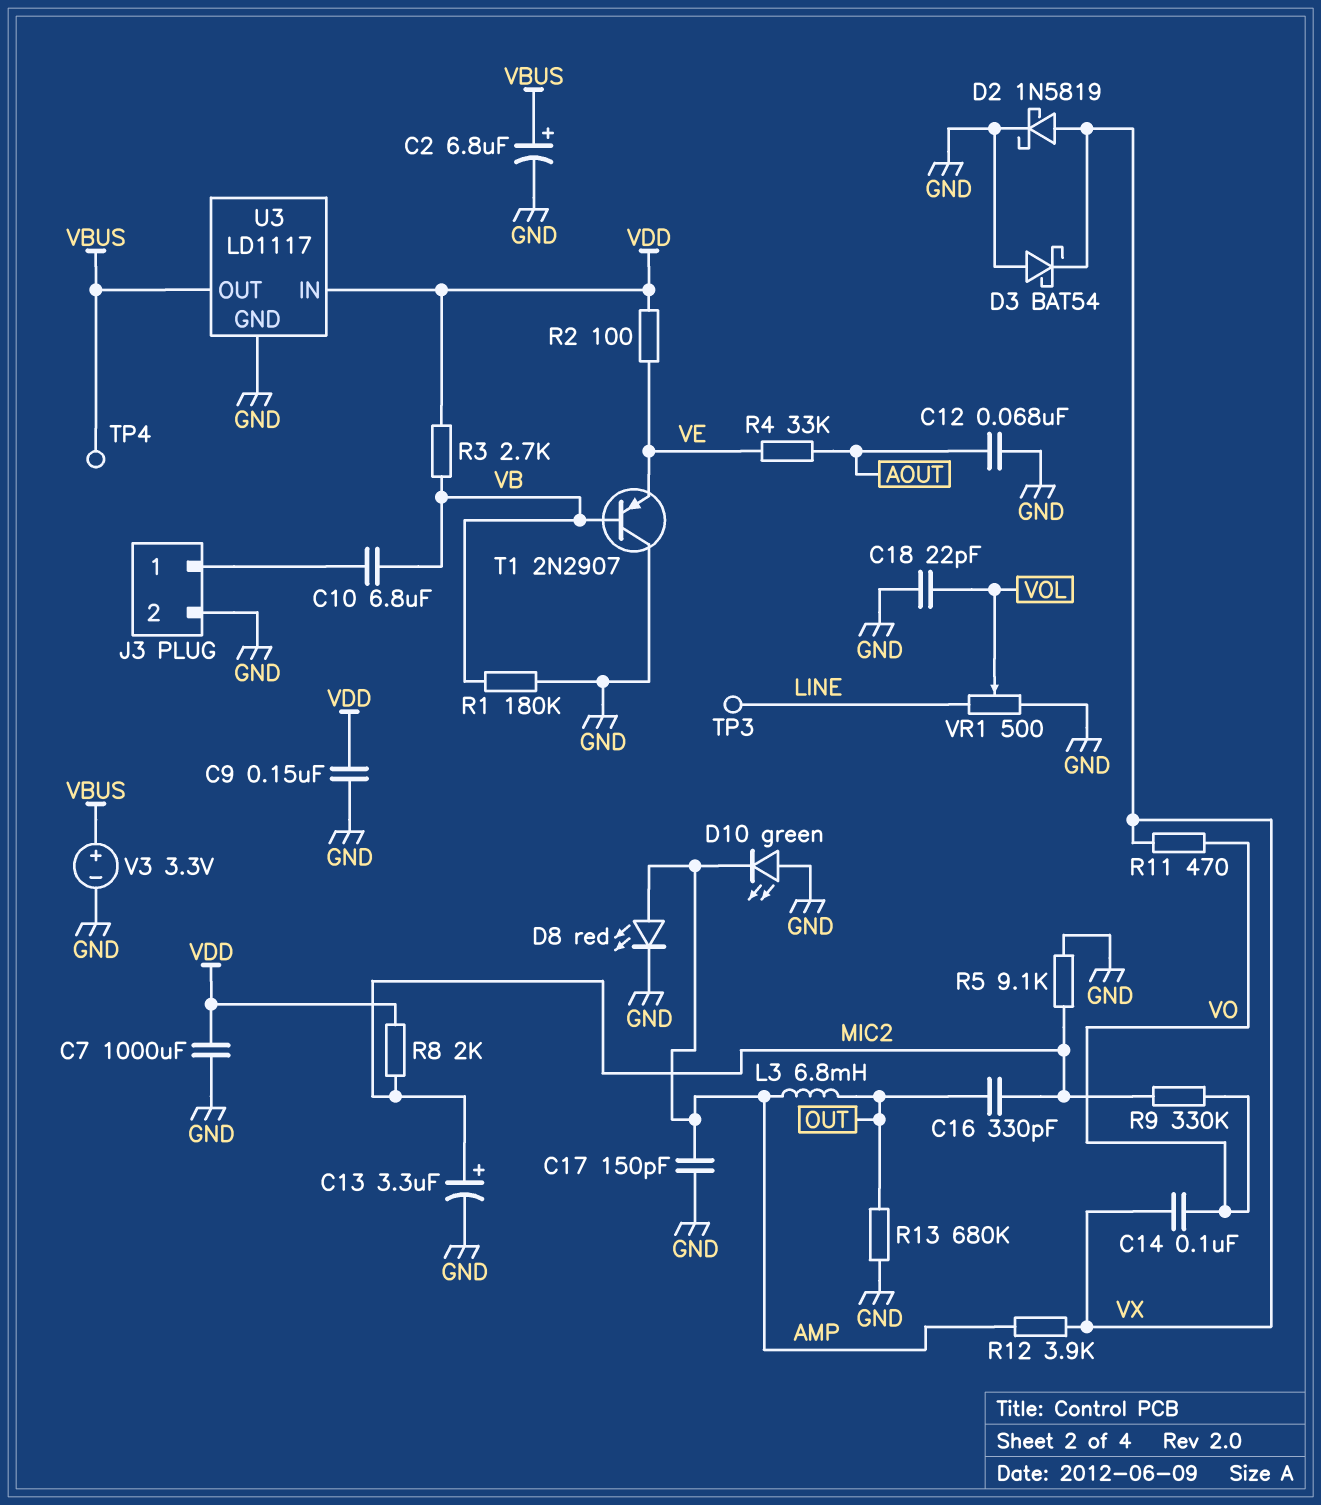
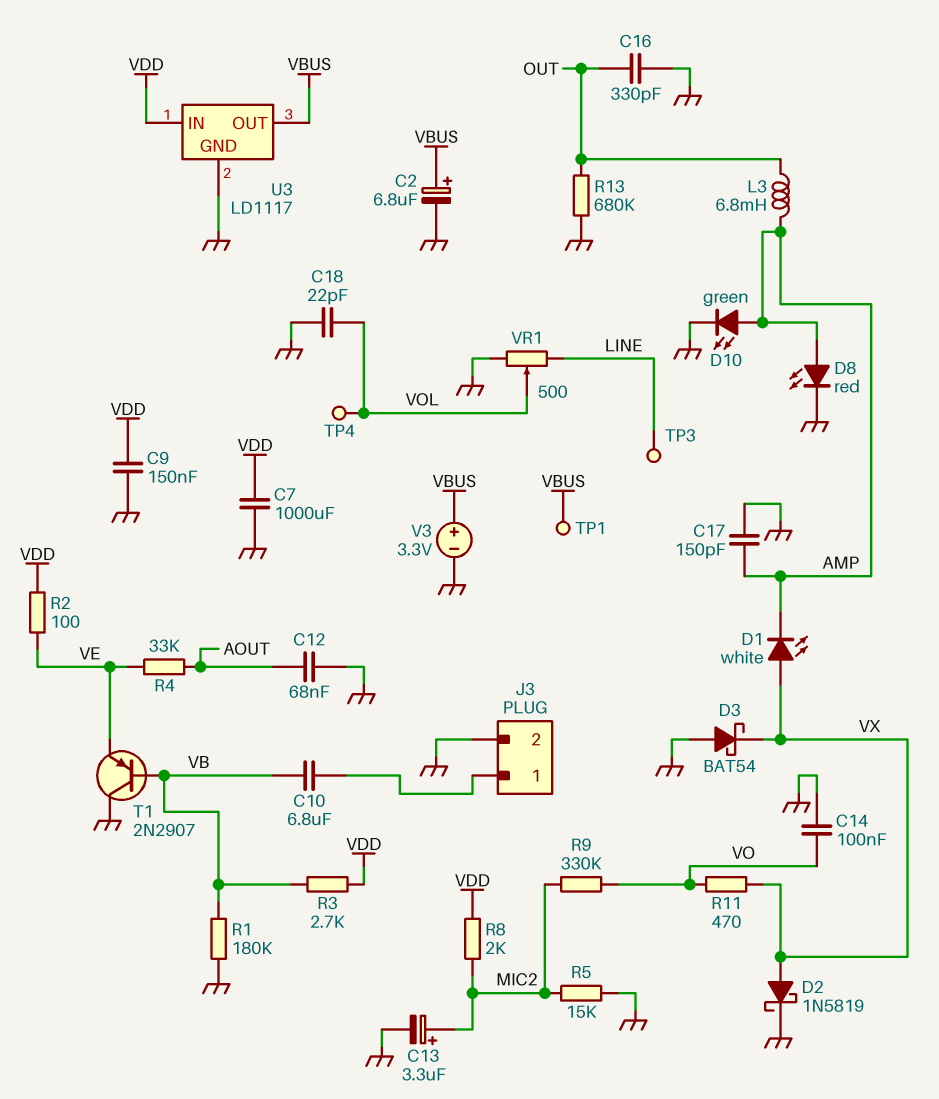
C14: 100nF (VO, VX) -> 100nF (GND, VO)
C16: 330pF (MIC2, OUT) -> 330pF (GND, OUT)
D1: none -> LED white (A VX, K AMP)
D10: LED green (A GND, K AMP) -> LED green (A AMP, K GND)
R5: 9.1k (GND, MIC2) -> 15k (GND, MIC2)
R12: 3.9k (AMP, VX) -> none
TP1: none -> test point (VBUS)
TP4: test point (VBUS) -> test point (VOL)

